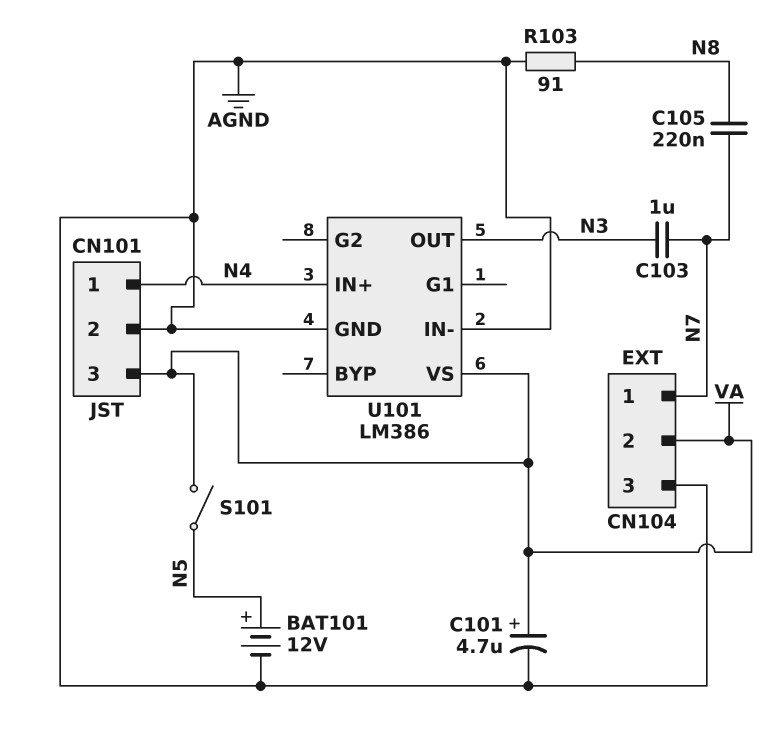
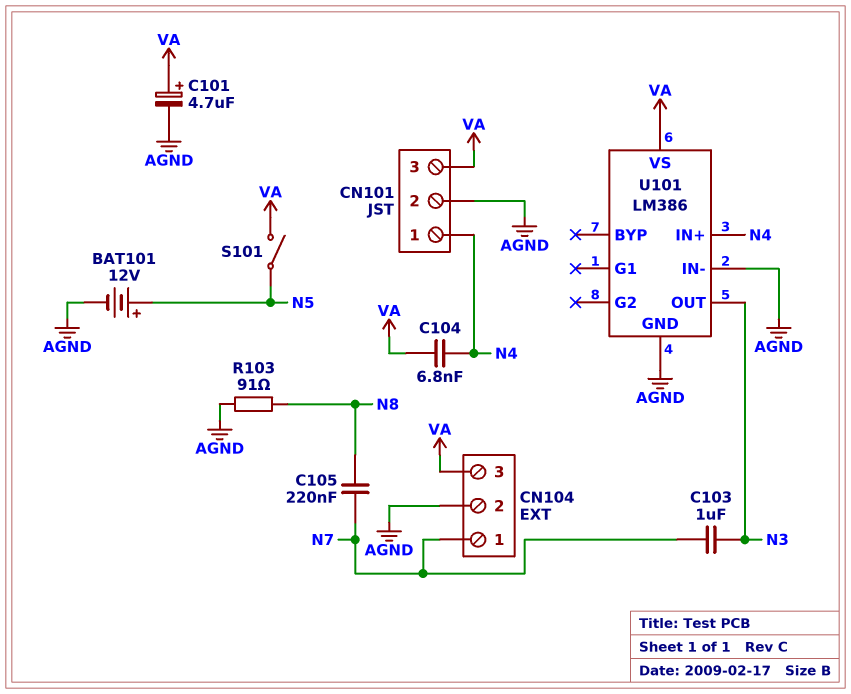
C104: none -> 6.8nF (N4, VA)
CN104 pin 2: VA -> AGND
CN104 pin 3: AGND -> VA

